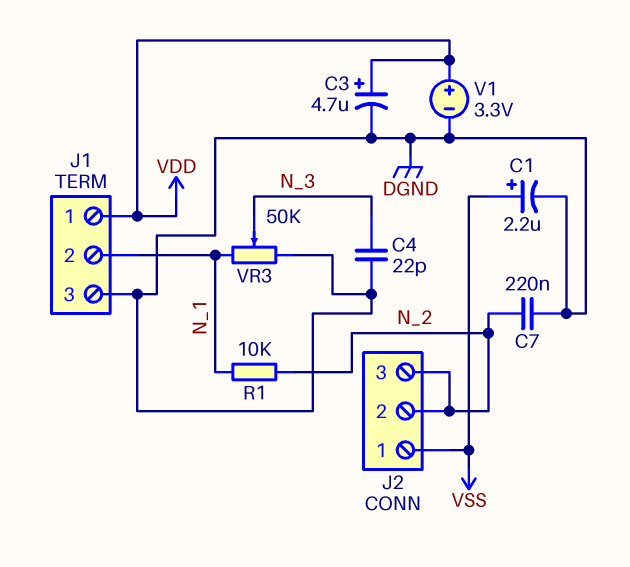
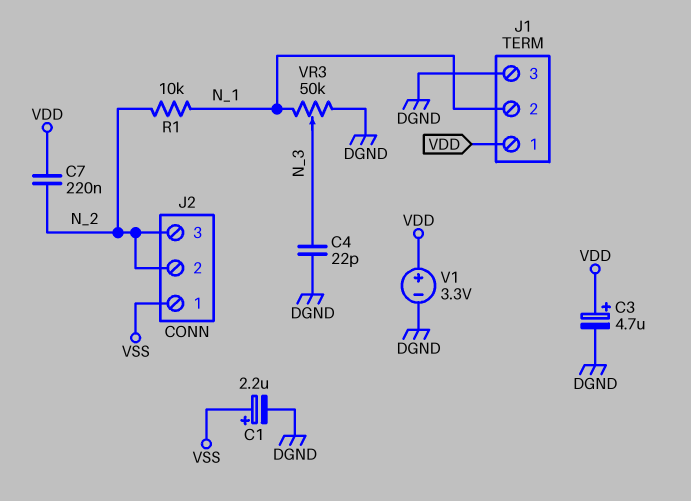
C7: 220nF (DGND, N_2) -> 220nF (N_2, VDD)

